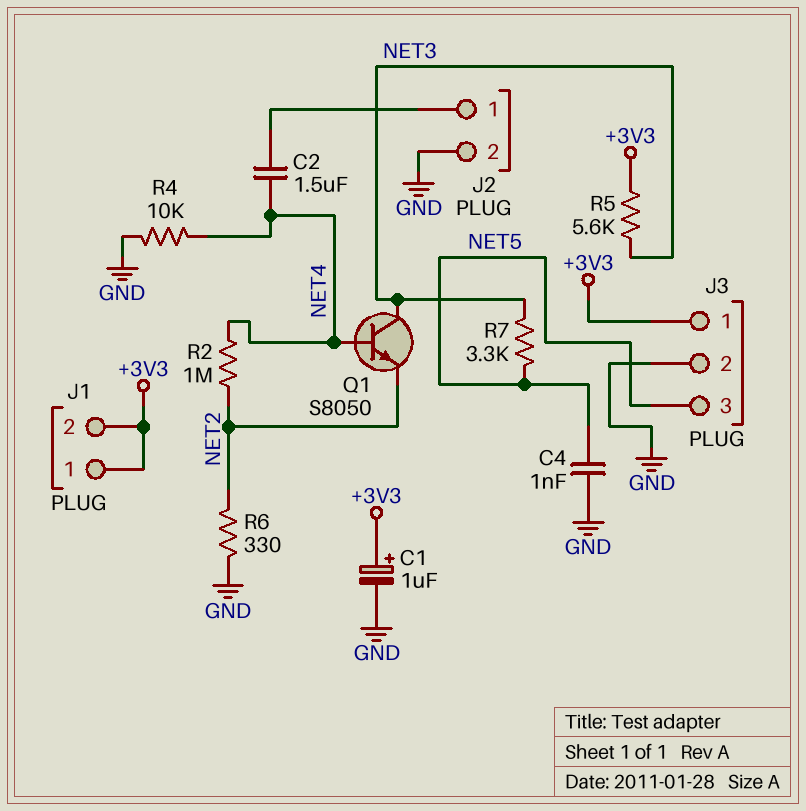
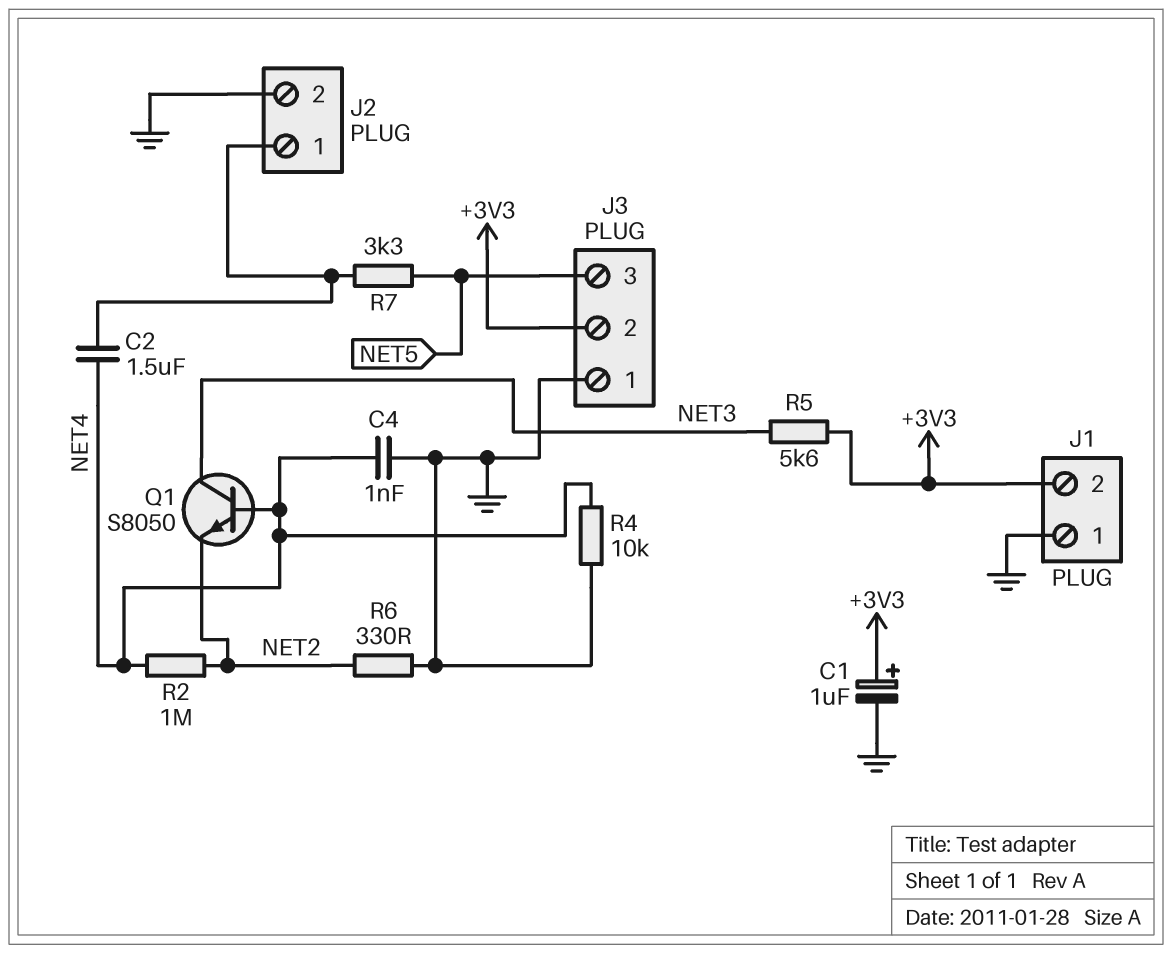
C4: 1nF (GND, NET5) -> 1nF (GND, NET4)
J1 pin 1: +3V3 -> GND
J3 pin 1: +3V3 -> GND
J3 pin 2: GND -> +3V3
R7: 3.3k (NET3, NET5) -> 3.3k (J2/1, NET5)

